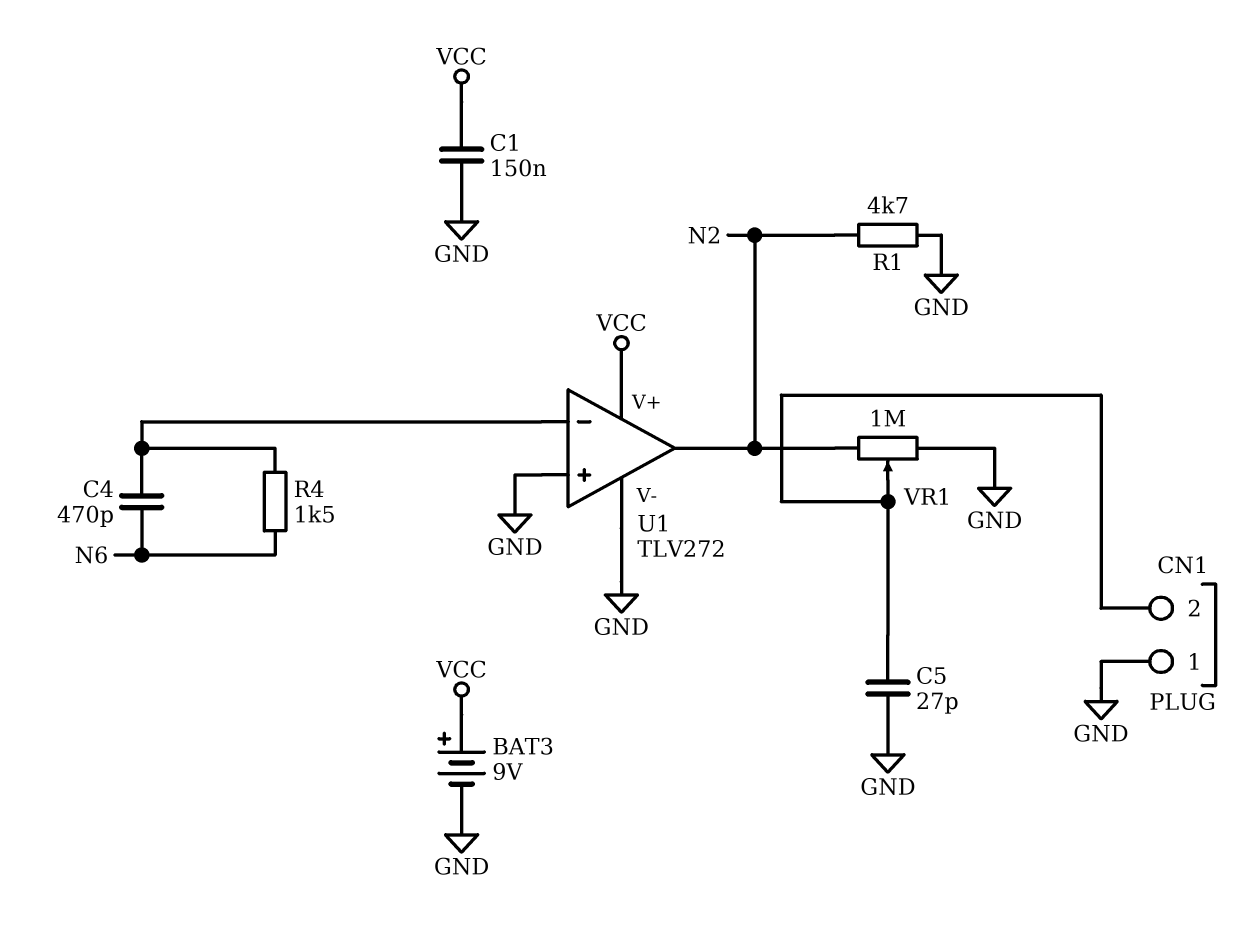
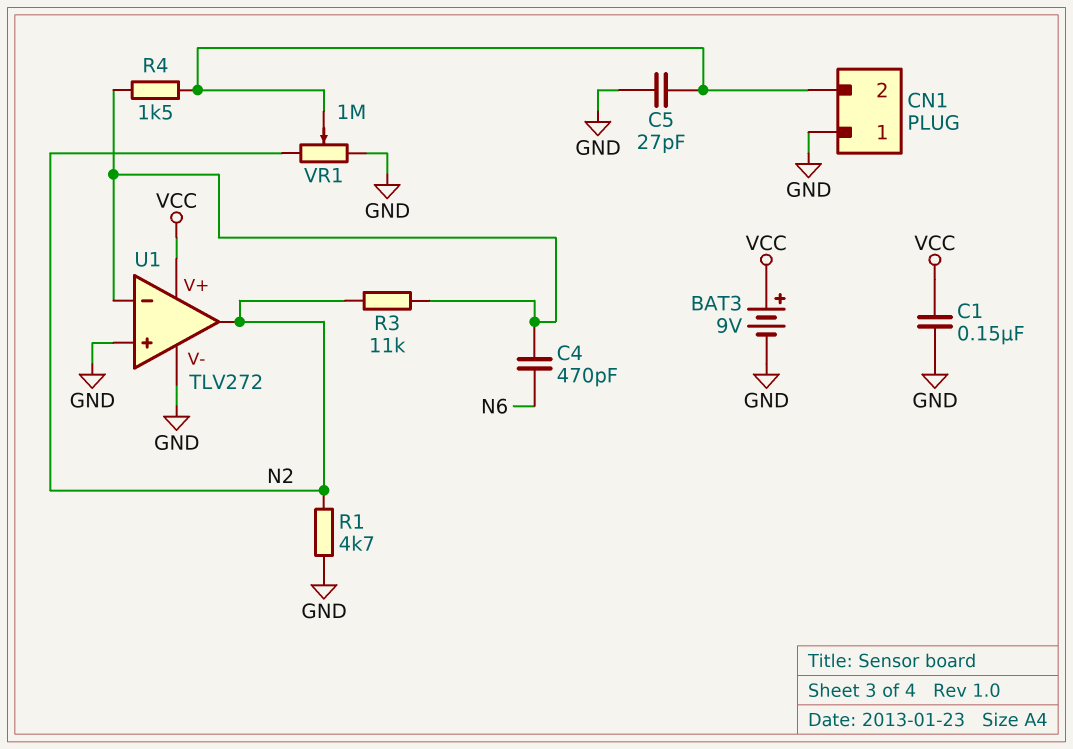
R3: none -> 11k (N2, U1/in-)
R4: 1.5k (N6, U1/in-) -> 1.5k (CN1/2, U1/in-)

